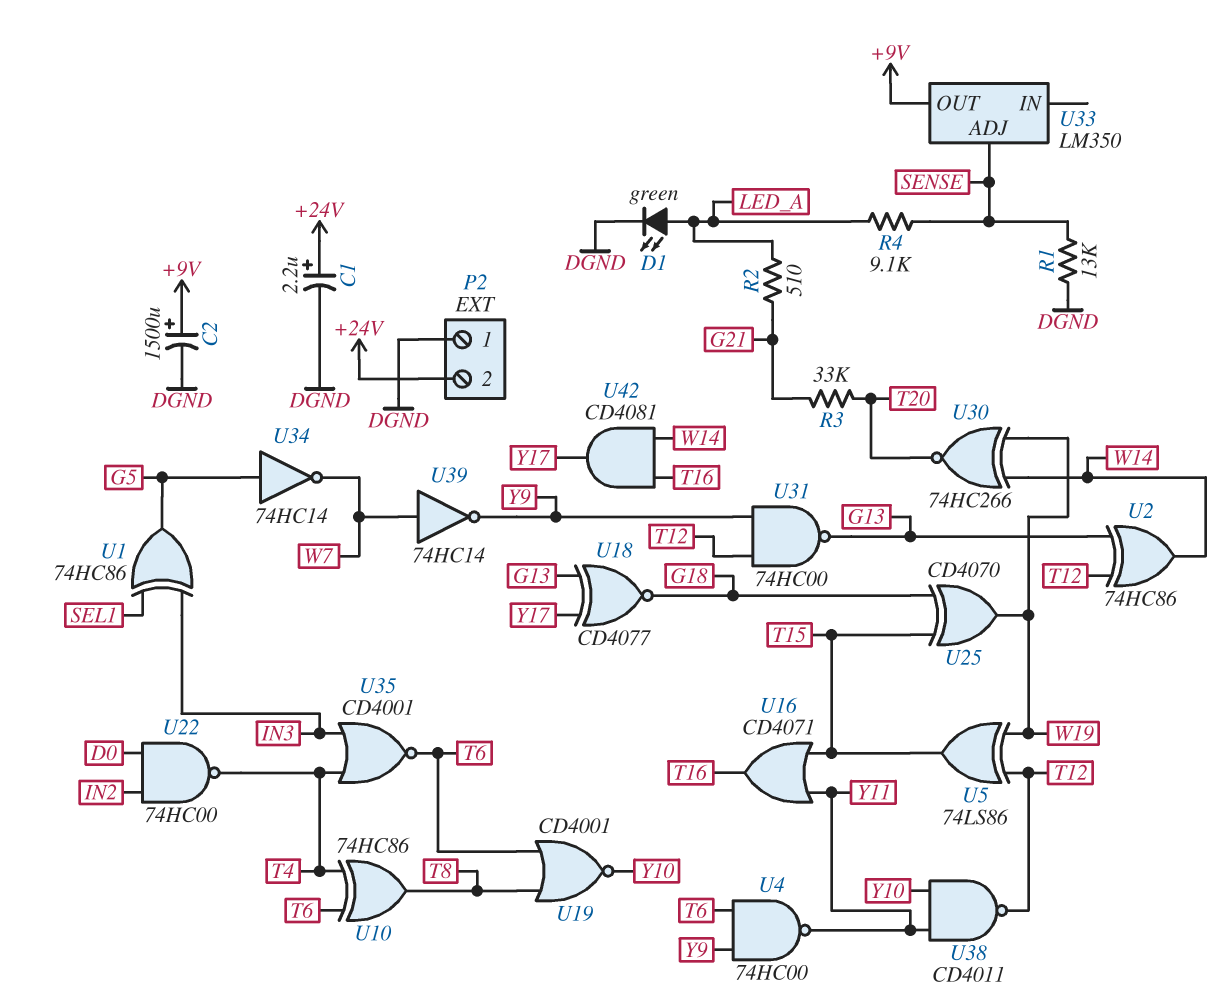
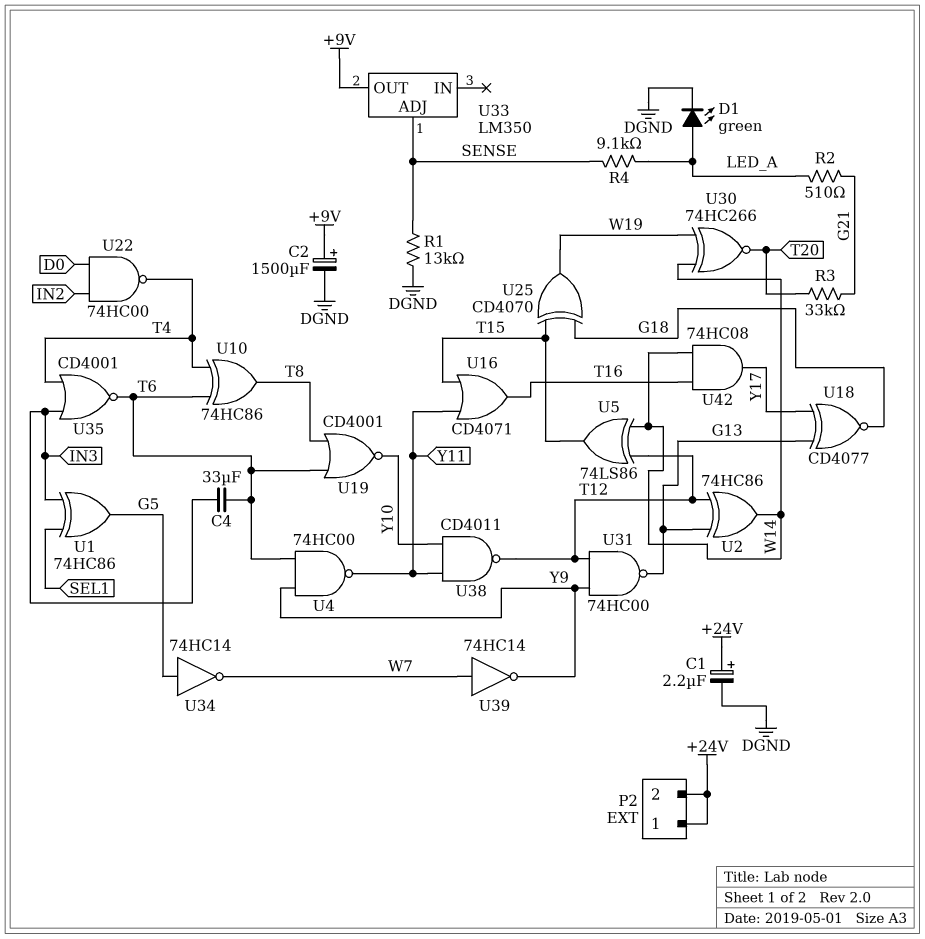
C4: none -> 33uF (IN3, T6)
P2 pin 1: DGND -> +24V
U5: XOR 74LS86 (in T12, in W19, out T15) -> XOR 74LS86 (in T12, in W14, out T15)
U42: AND CD4081 (in T16, in W14, out Y17) -> AND 74HC08 (in T16, in W14, out Y17)

